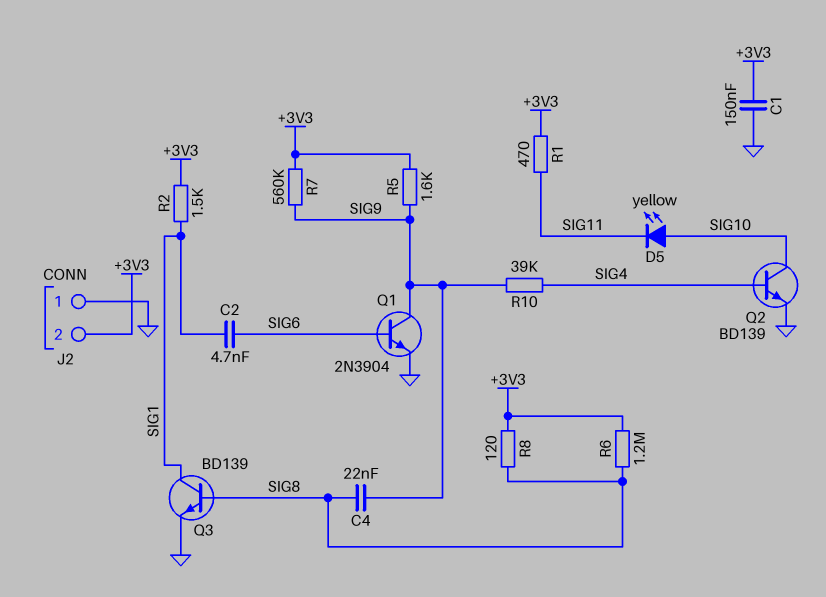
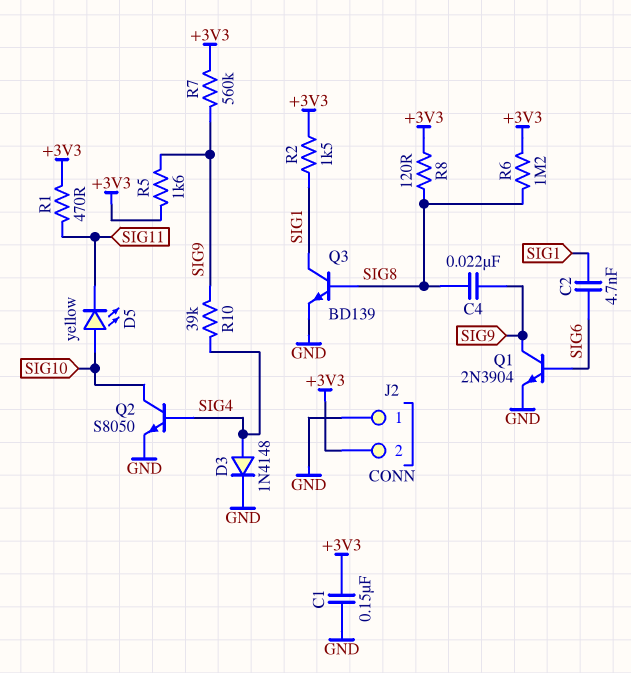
D3: none -> diode 1N4148 (A SIG4, K GND)
Q2: NPN BD139 (B SIG4, C SIG10, E GND) -> NPN S8050 (B SIG4, C SIG10, E GND)

